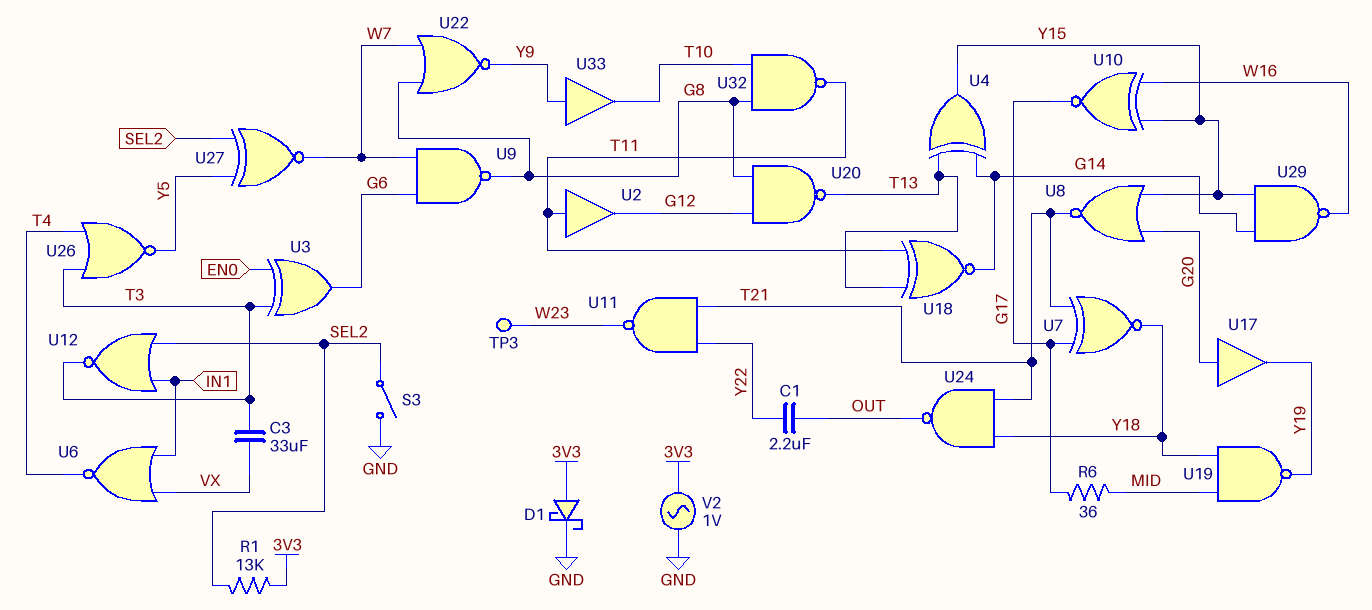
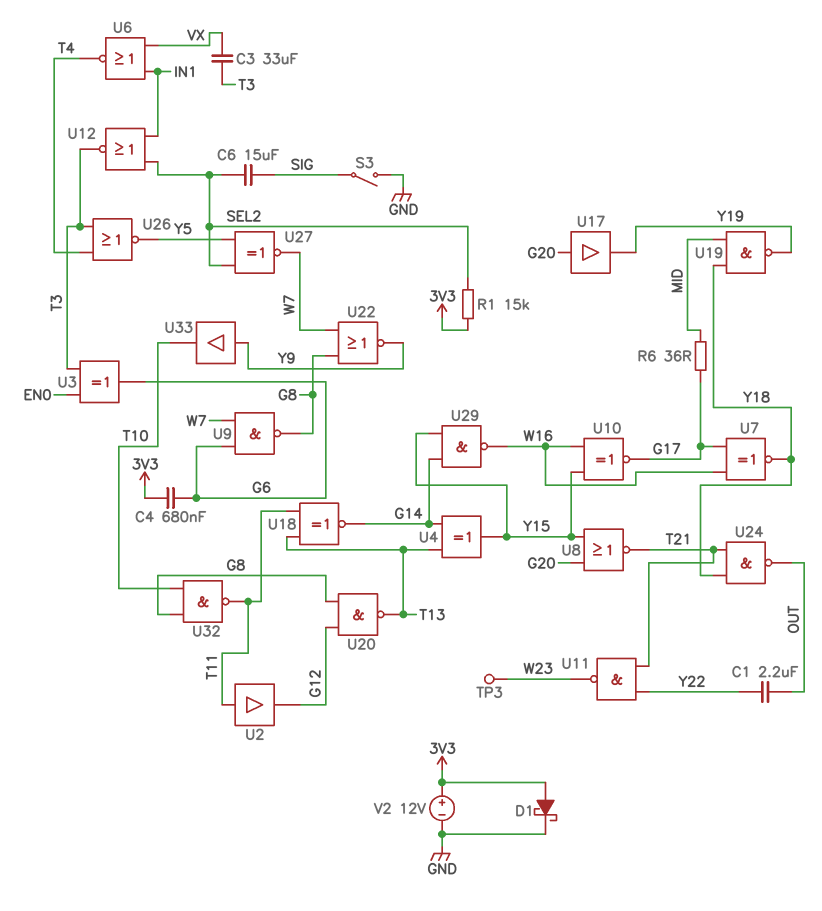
C4: none -> 680nF (3V3, G6)
C6: none -> 15uF (SEL2, SIG)
R1: 13k (3V3, SEL2) -> 15k (3V3, SEL2)
S3: switch (GND, SEL2) -> switch (GND, SIG)
U7: XNOR (in G17, in T21, out Y18) -> XNOR (in G17, in W16, out Y18)
V2: AC 1V (3V3, GND) -> 12V (plus 3V3, minus GND)

